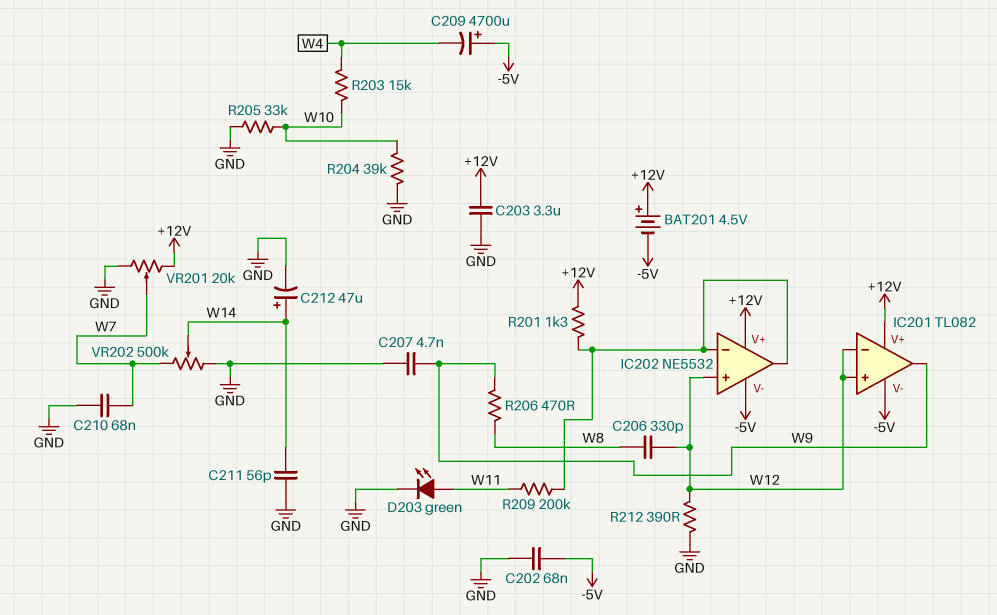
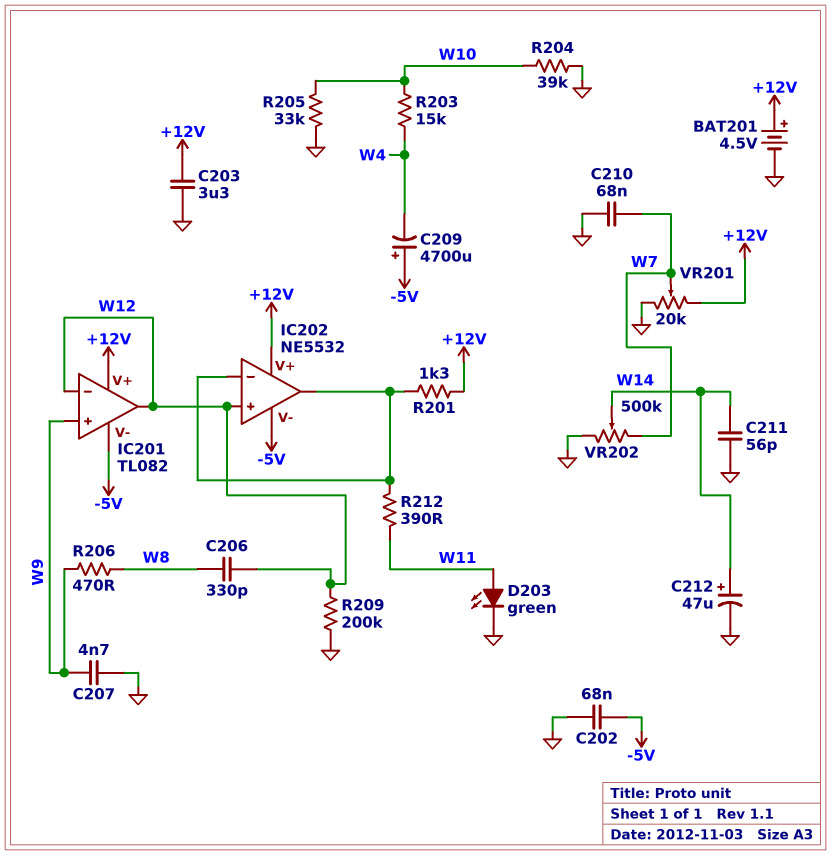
BAT201: 4.5V (plus +12V, minus -5V) -> 4.5V (plus +12V, minus GND)
IC201 pin in+: W12 -> W9
IC201 pin out: W9 -> W12
R209: 200k (IC202/in-, W11) -> 200k (GND, W12)
R212: 390 (GND, W12) -> 390 (IC202/in-, W11)

